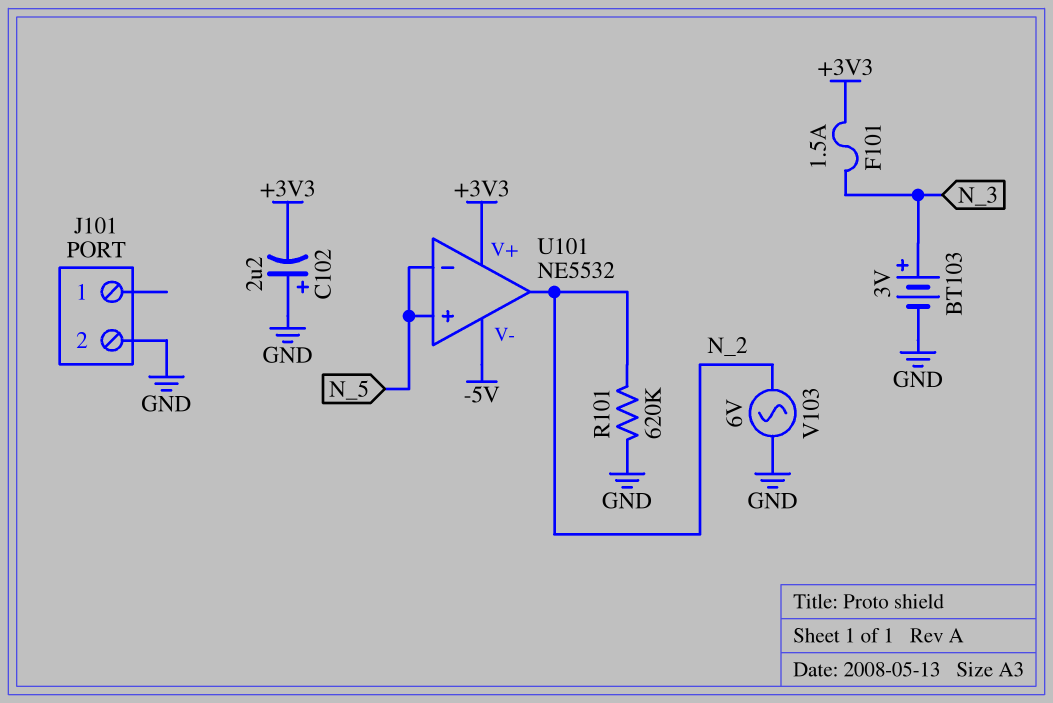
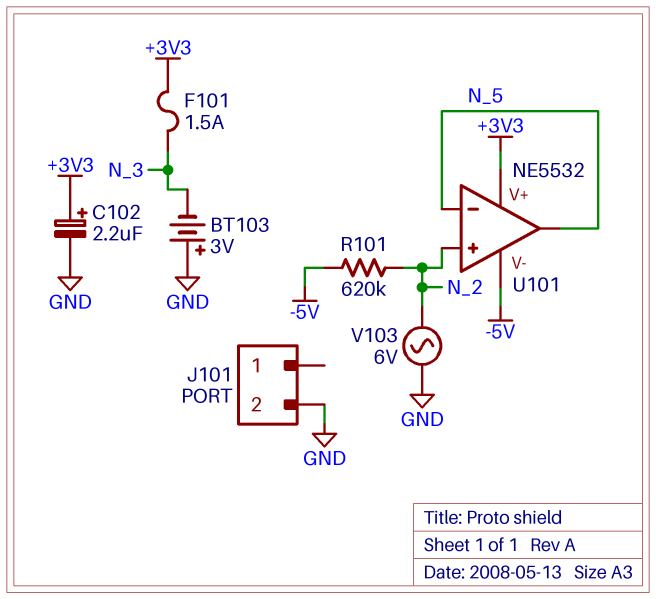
BT103: 3V (plus N_3, minus GND) -> 3V (plus GND, minus N_3)
C102: 2.2uF (plus GND, minus +3V3) -> 2.2uF (plus +3V3, minus GND)
R101: 620k (GND, N_2) -> 620k (-5V, N_2)
U101 pin in+: N_5 -> N_2
U101 pin out: N_2 -> N_5

